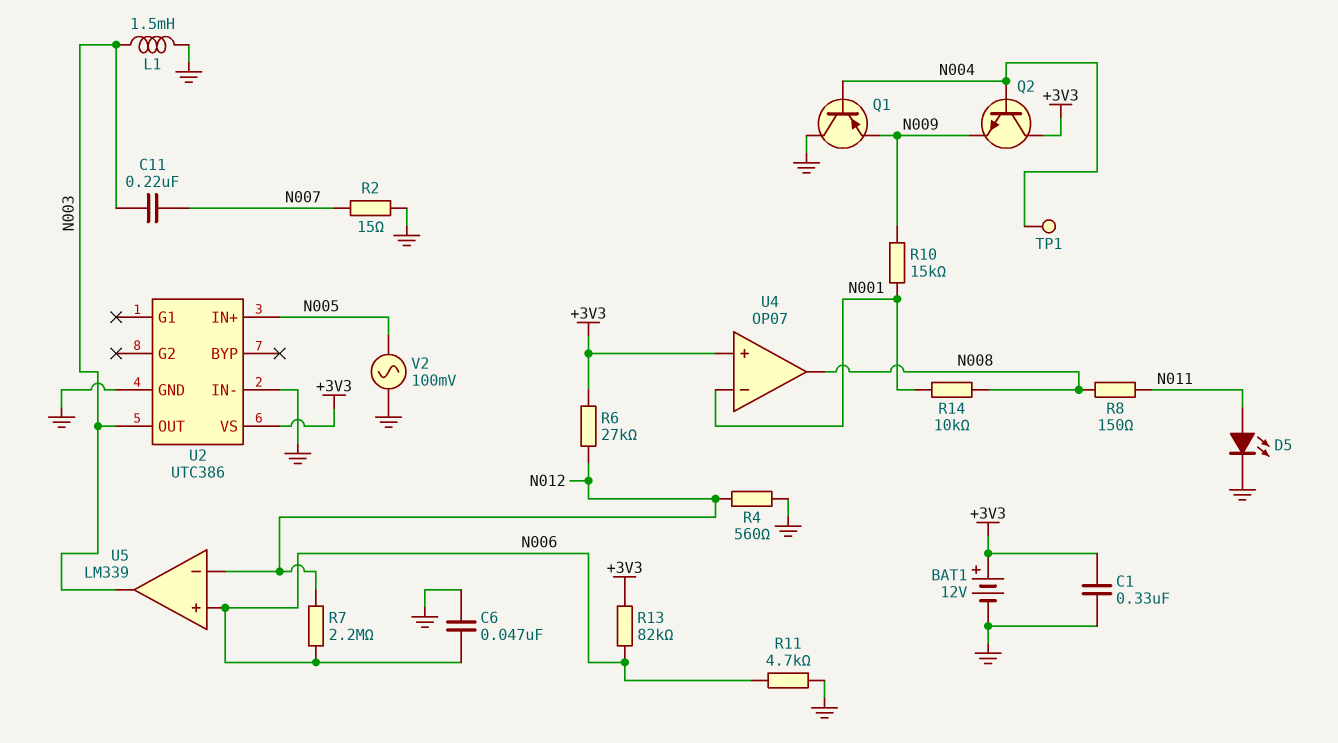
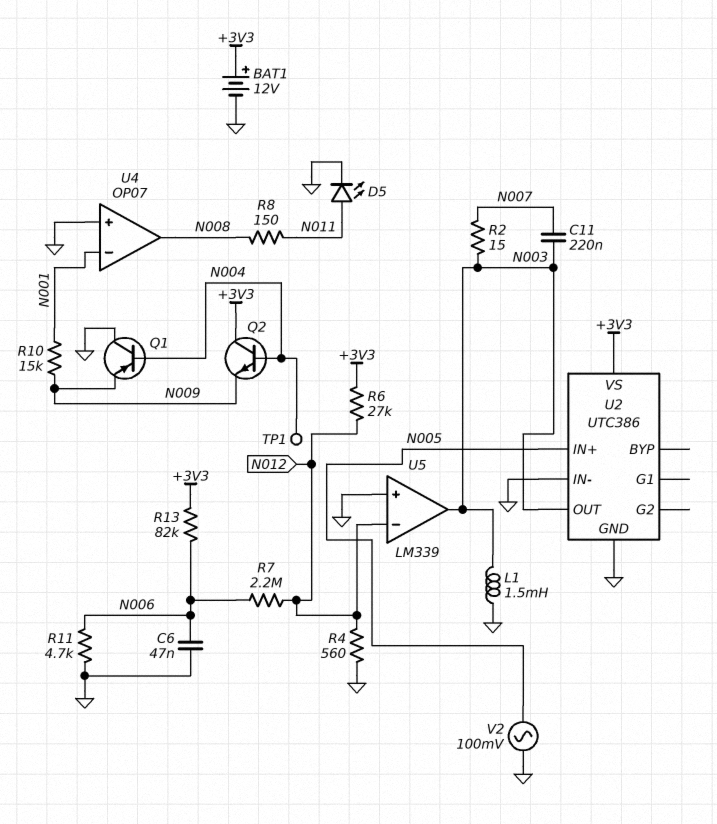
C1: 330nF (+3V3, GND) -> none
R2: 15 (GND, N007) -> 15 (N003, N007)
R14: 10k (N001, N008) -> none
U4 pin in+: +3V3 -> GND
U5 pin in+: N006 -> GND

